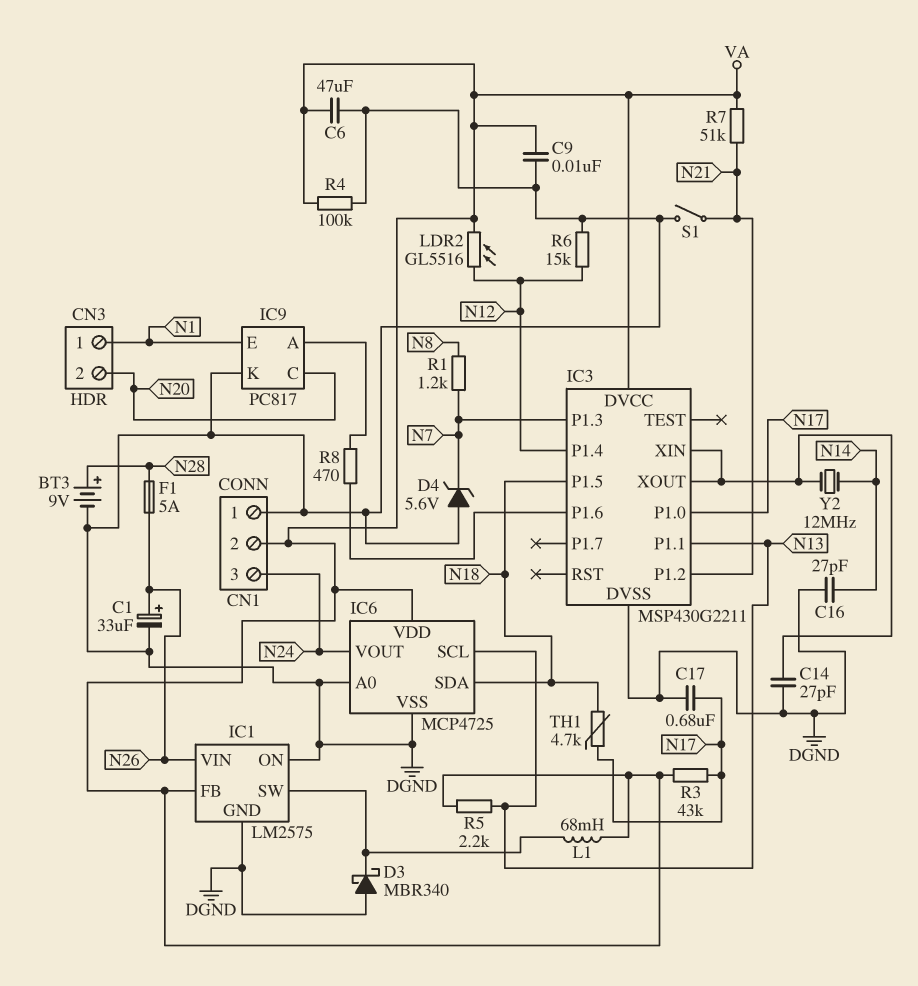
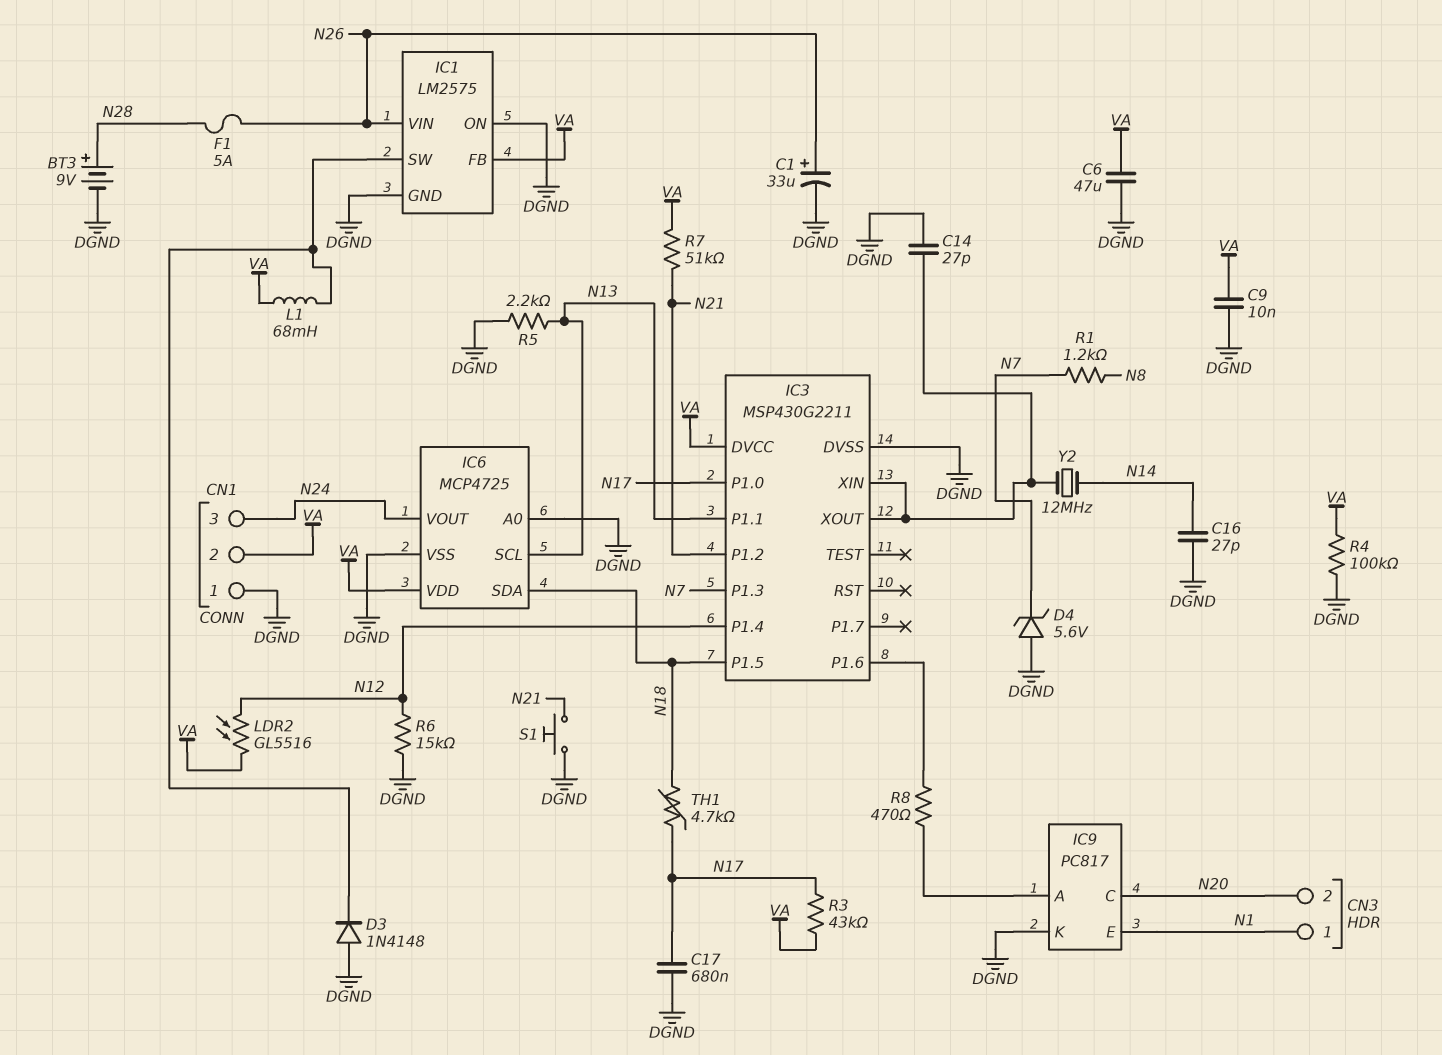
D3: schottky MBR340 (A DGND, K IC1/SW) -> diode 1N4148 (A DGND, K IC1/SW)
R5: 2.2k (N13, VA) -> 2.2k (DGND, N13)
S1: switch (DGND, N21) -> button (DGND, N21)

